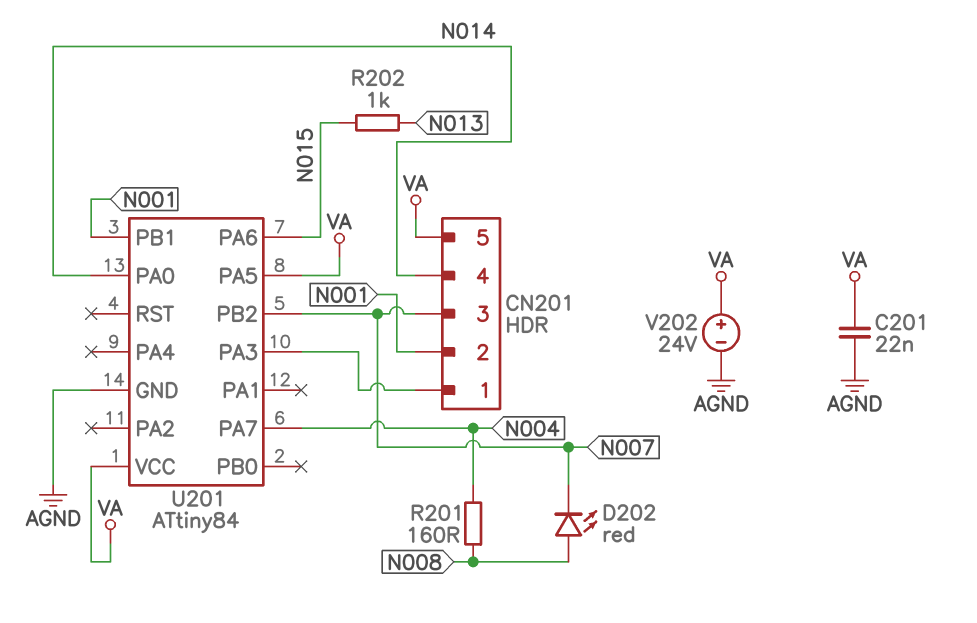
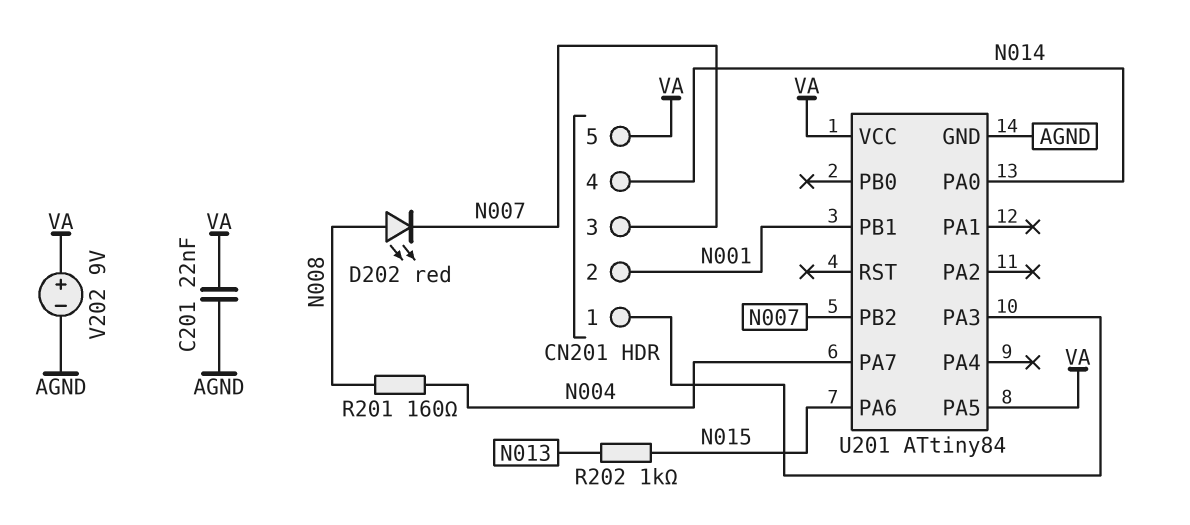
V202: 24V (plus VA, minus AGND) -> 9V (plus VA, minus AGND)

